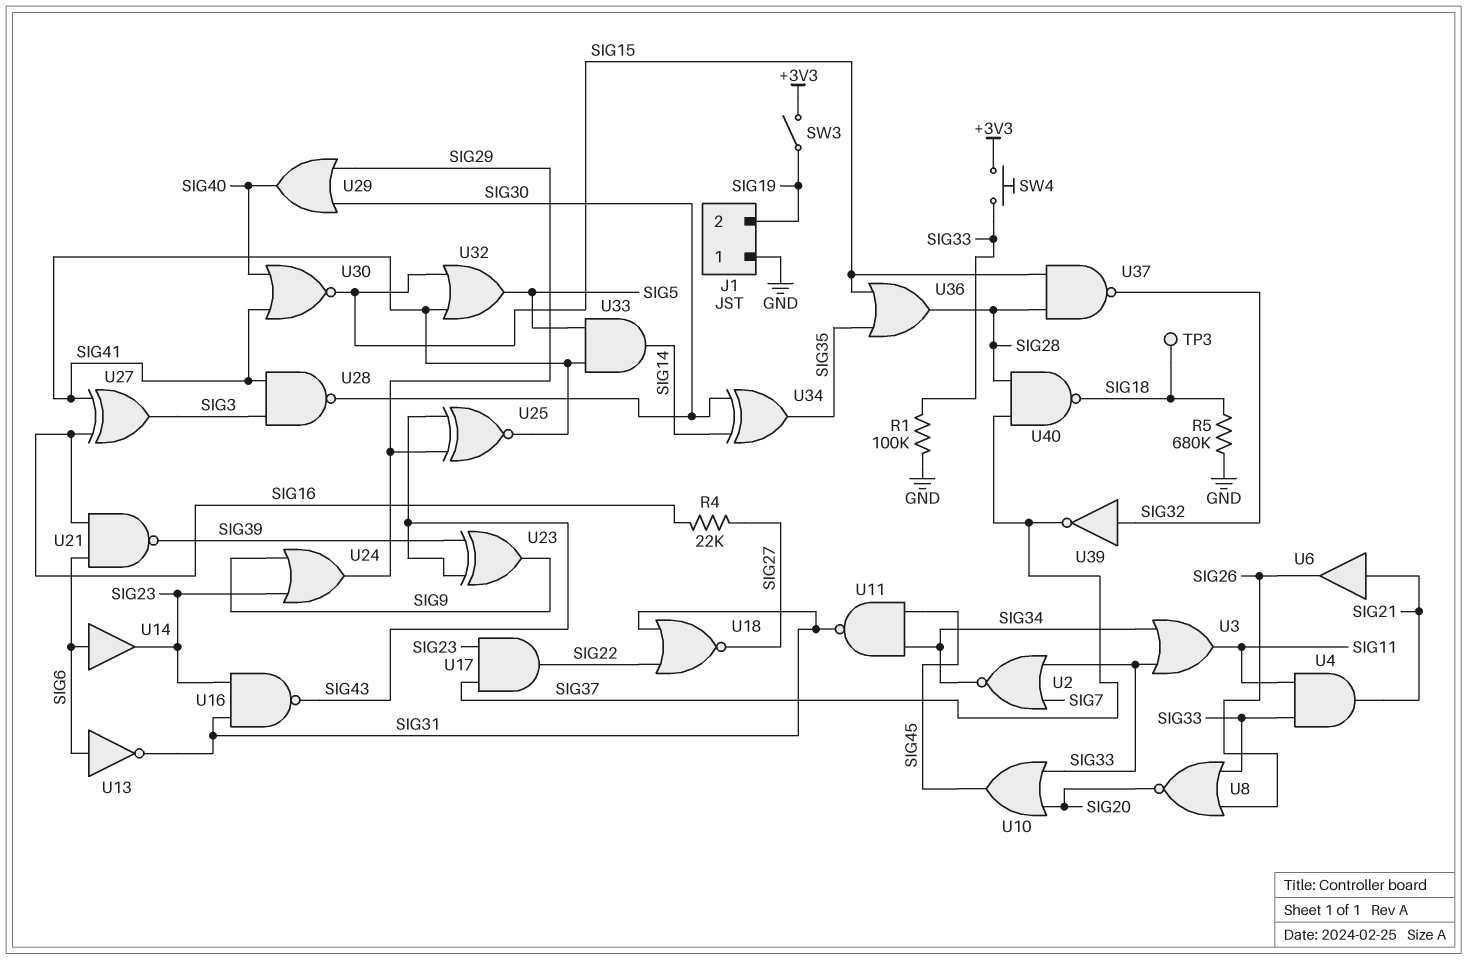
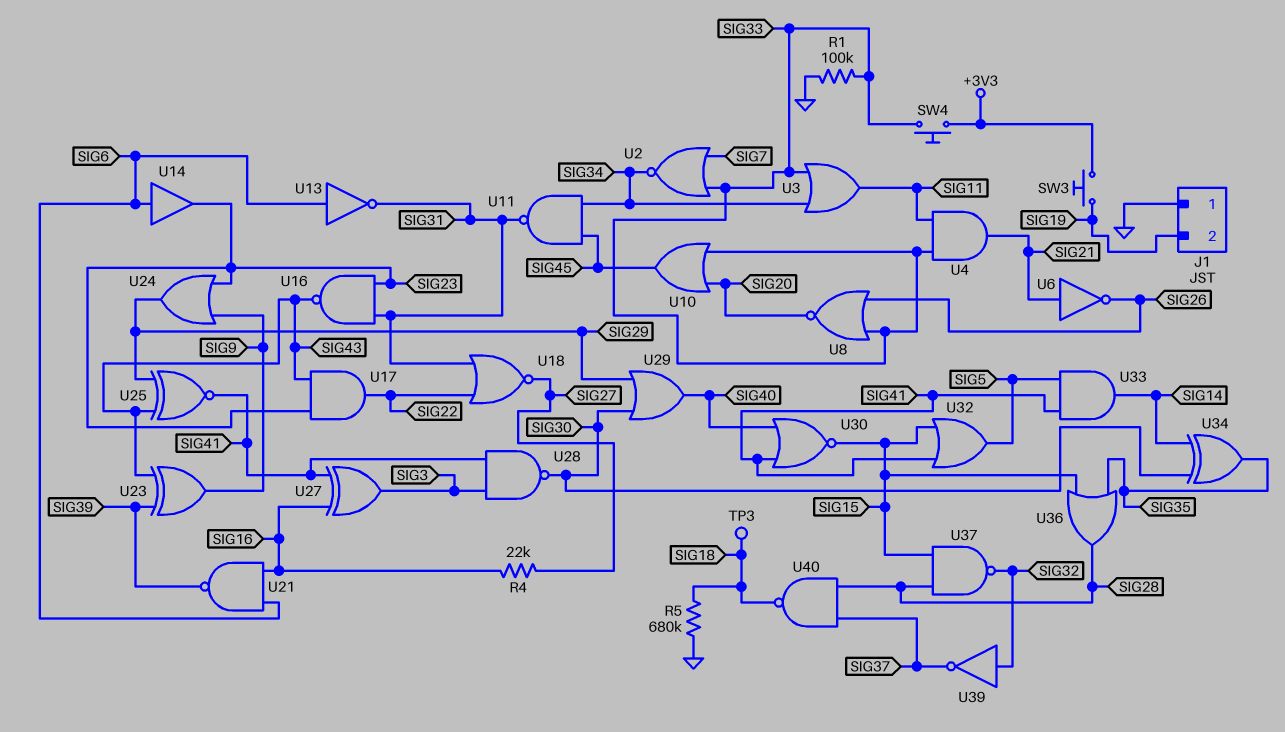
SW3: switch (+3V3, SIG19) -> button (+3V3, SIG19)
U6: buffer (in SIG21, out SIG26) -> NOT (in SIG21, out SIG26)
U17: AND (in SIG23, in SIG37, out SIG22) -> AND (in SIG23, in SIG43, out SIG22)

